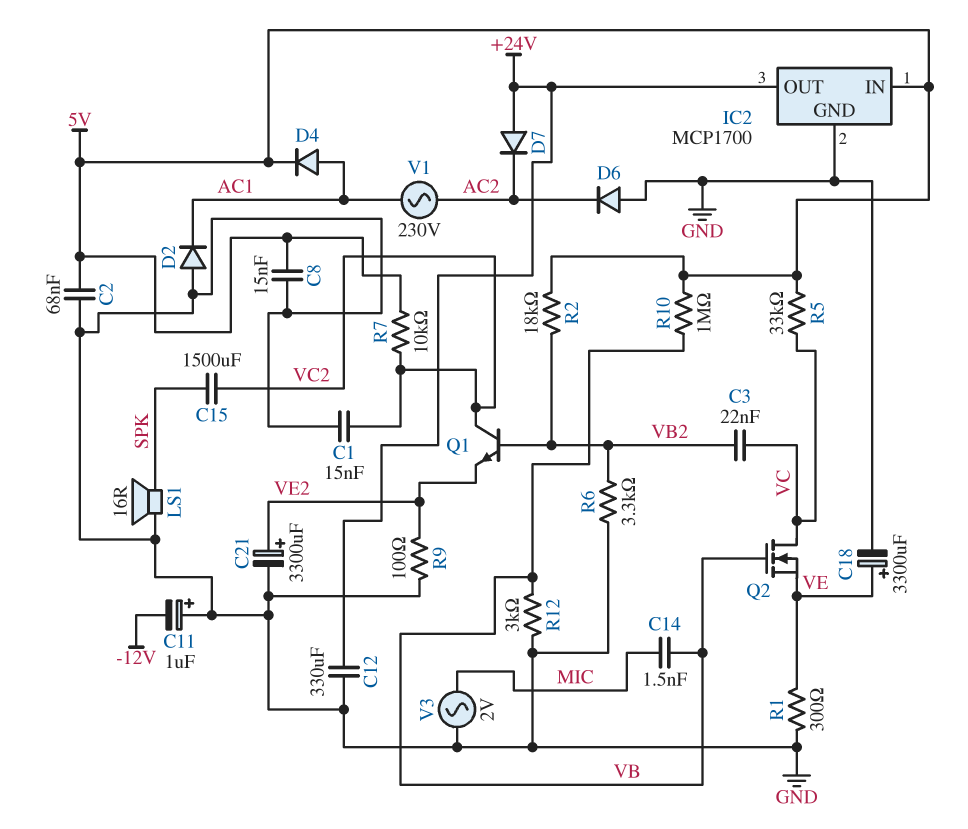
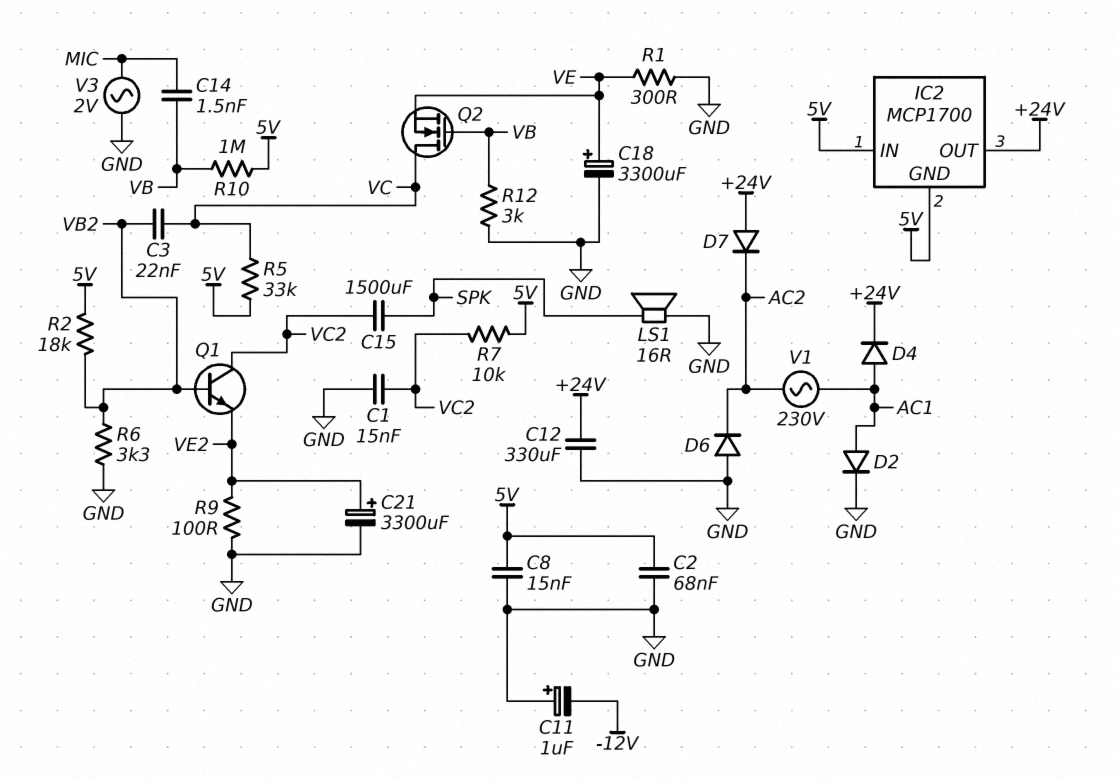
D2: diode (A GND, K AC1) -> diode (A AC1, K GND)
D4: diode (A AC1, K 5V) -> diode (A AC1, K +24V)
IC2 pin GND: GND -> 5V

